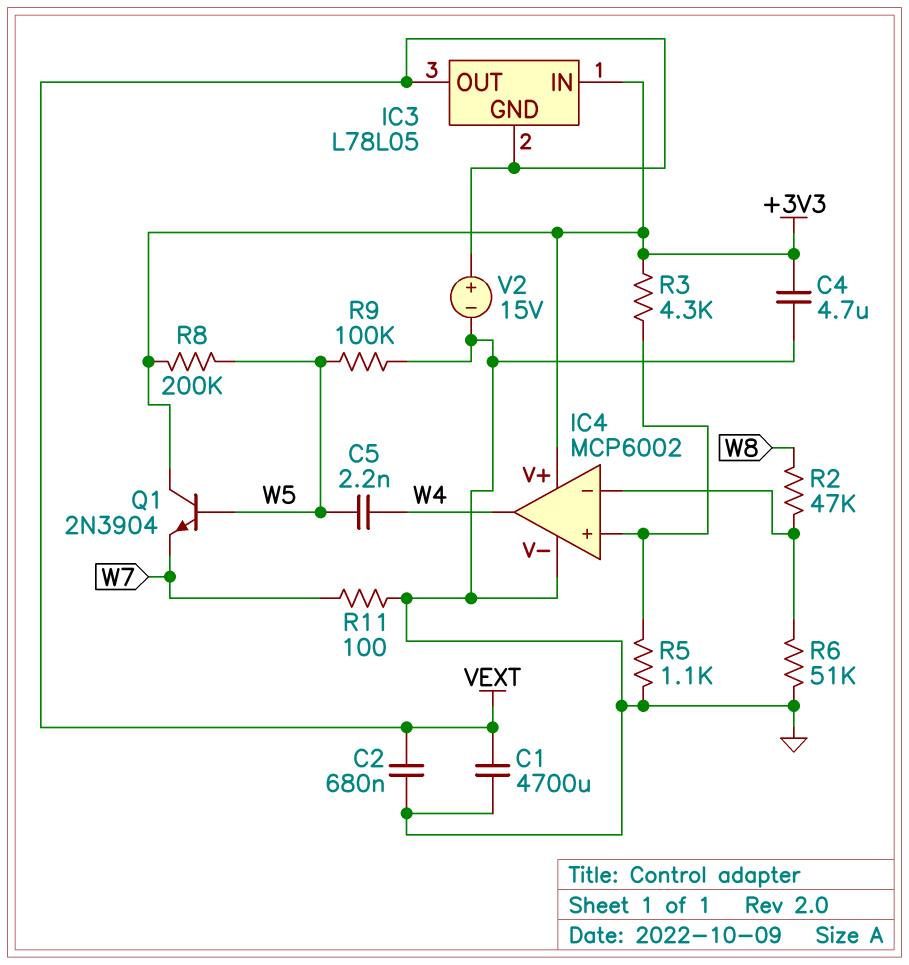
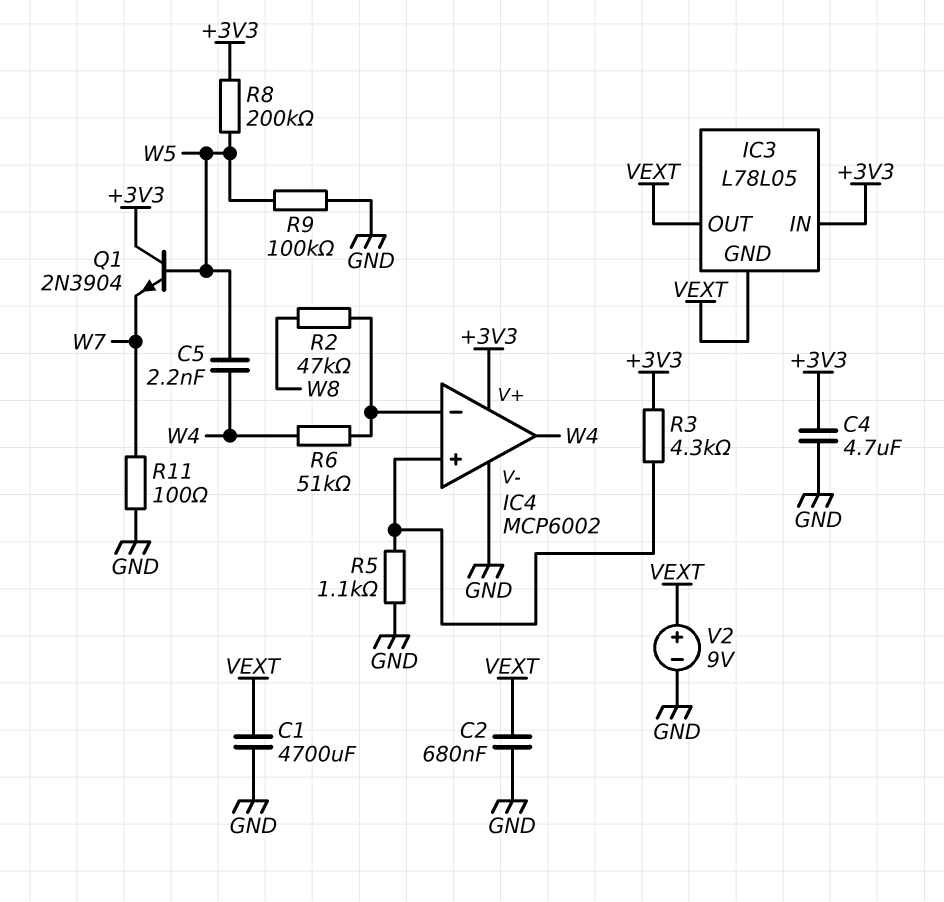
R6: 51k (GND, IC4/in-) -> 51k (IC4/in-, W4)
V2: 15V (plus VEXT, minus GND) -> 9V (plus VEXT, minus GND)

